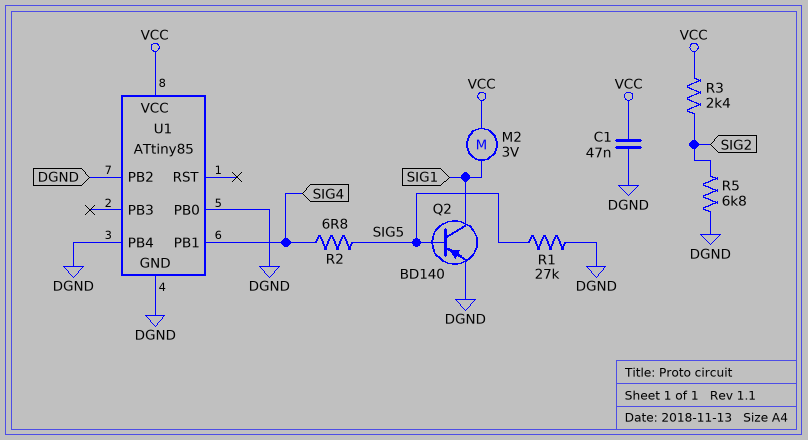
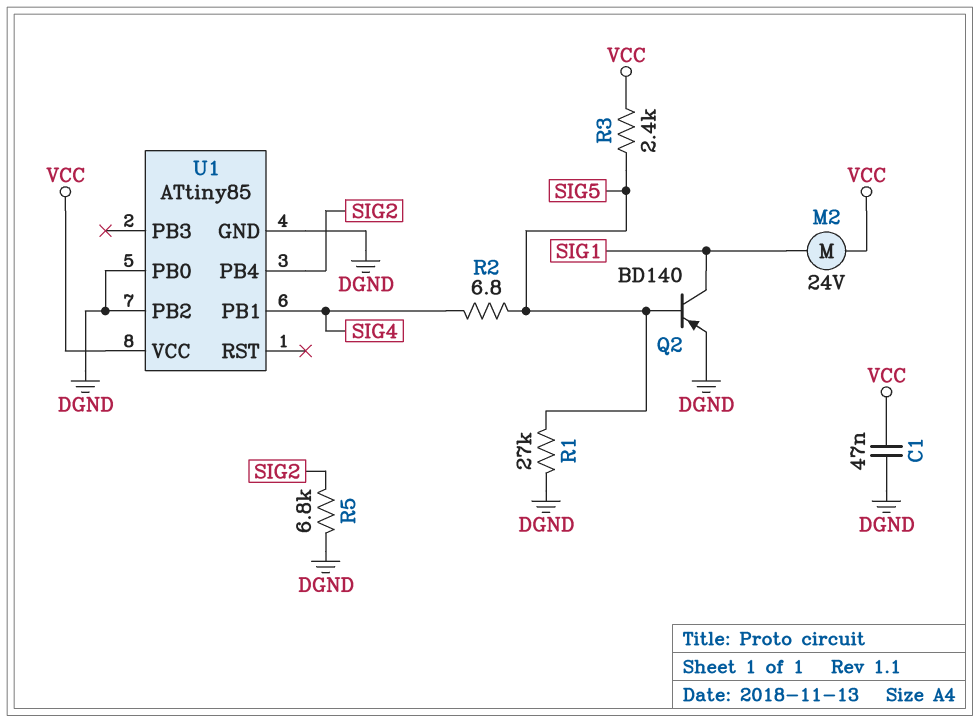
M2: motor 3V (SIG1, VCC) -> motor 24V (SIG1, VCC)
R3: 2.4k (SIG2, VCC) -> 2.4k (SIG5, VCC)
U1 pin PB4: DGND -> SIG2

